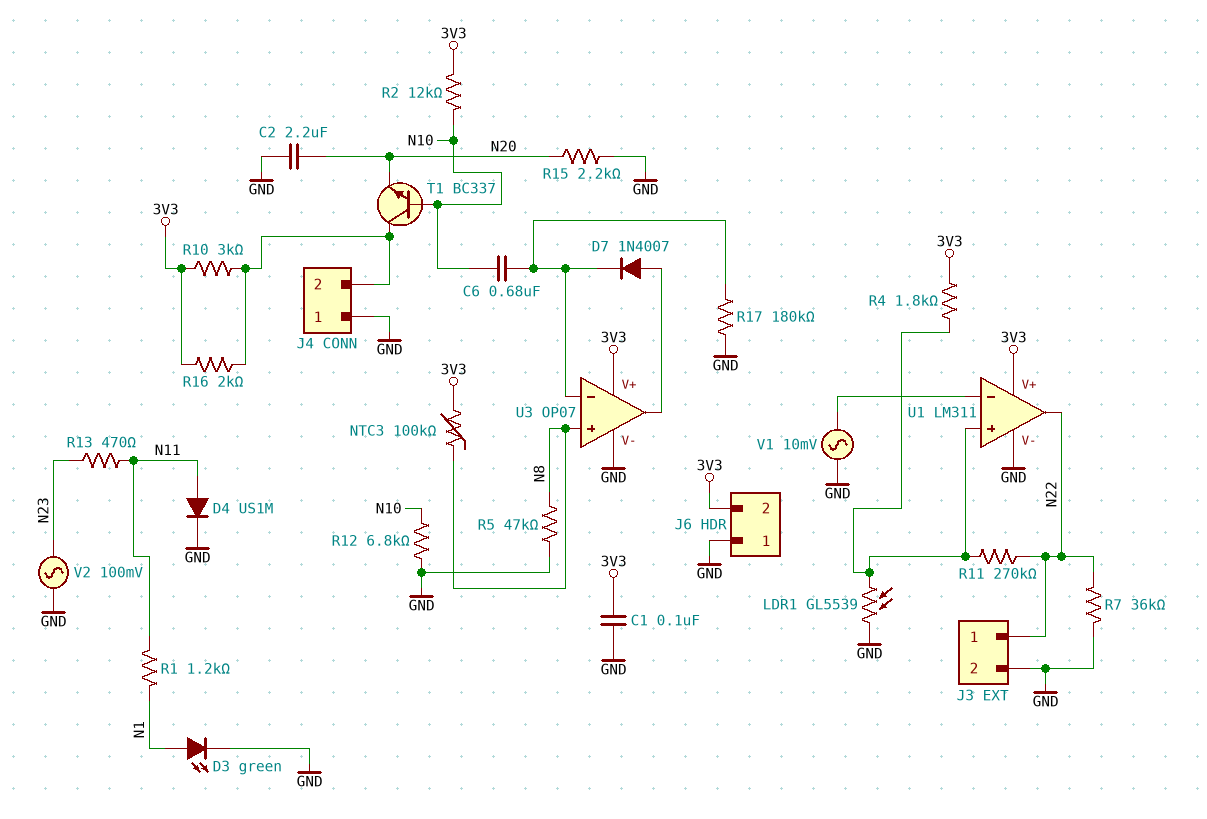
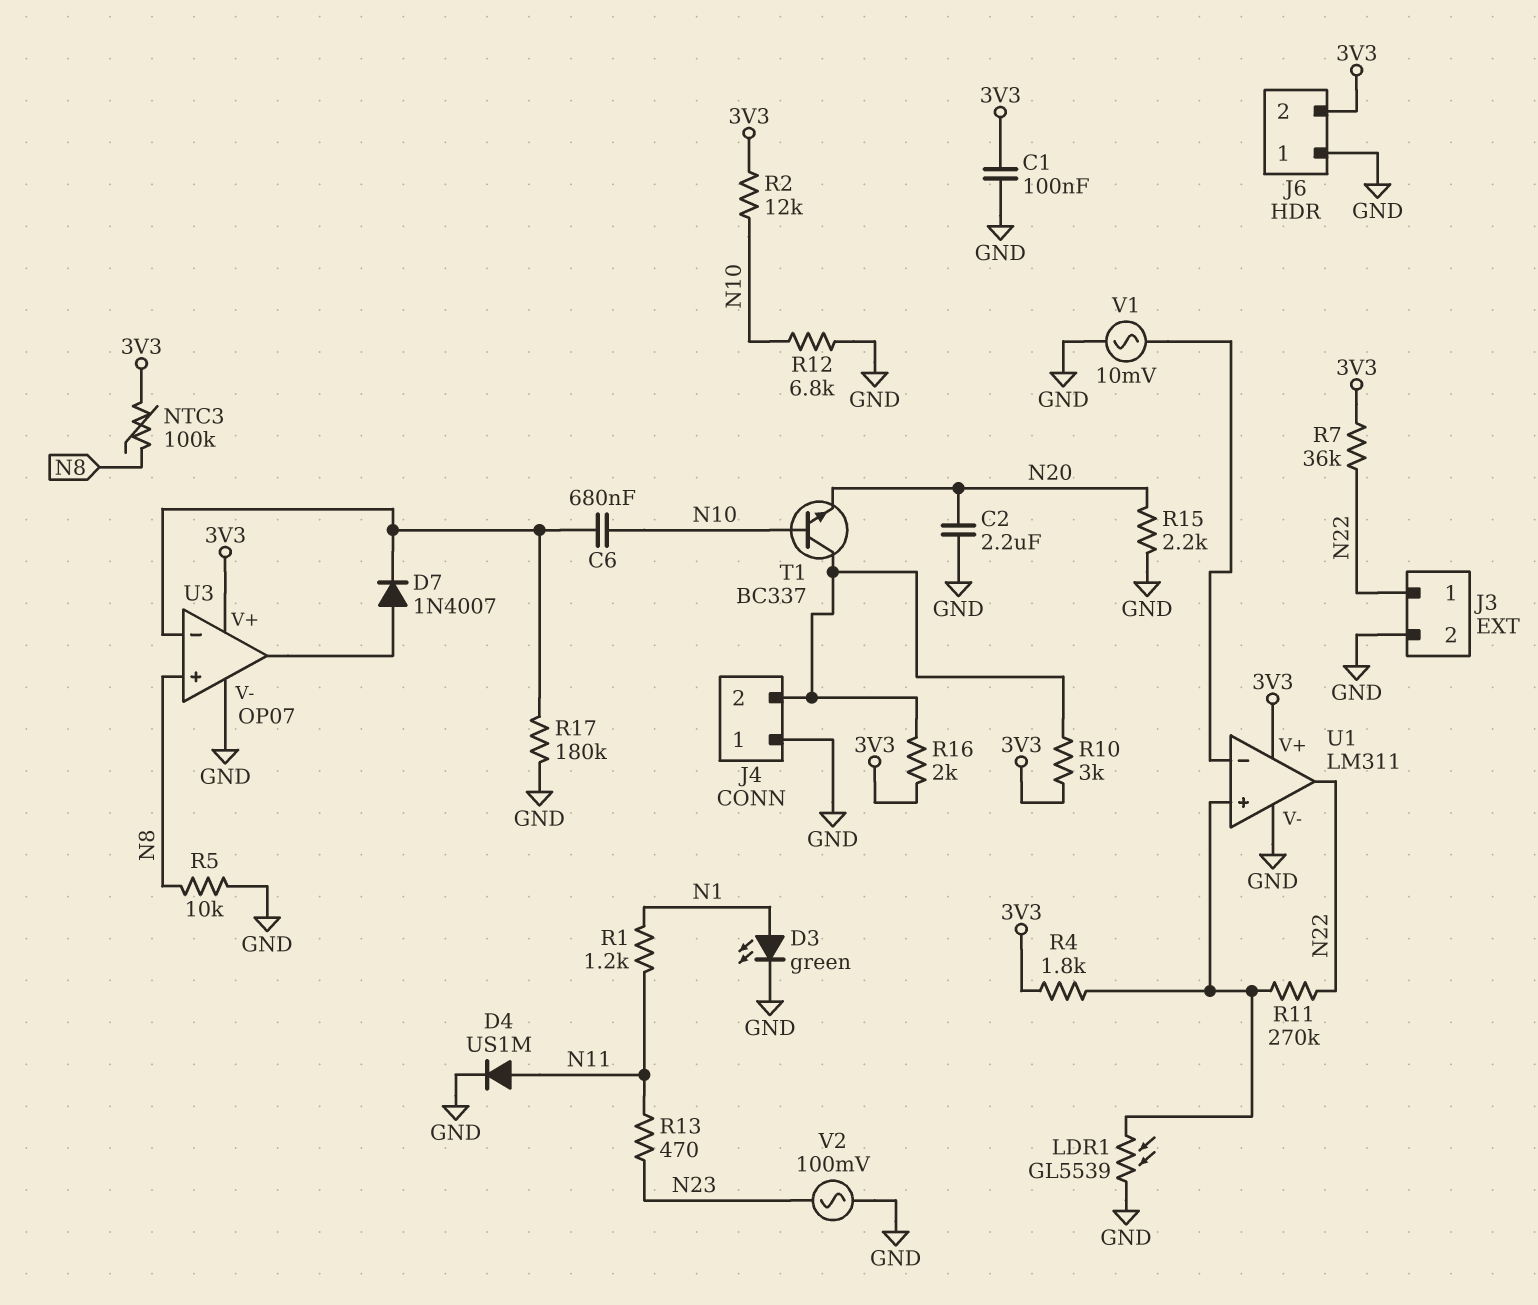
R5: 47k (GND, N8) -> 10k (GND, N8)
R7: 36k (GND, N22) -> 36k (3V3, N22)

